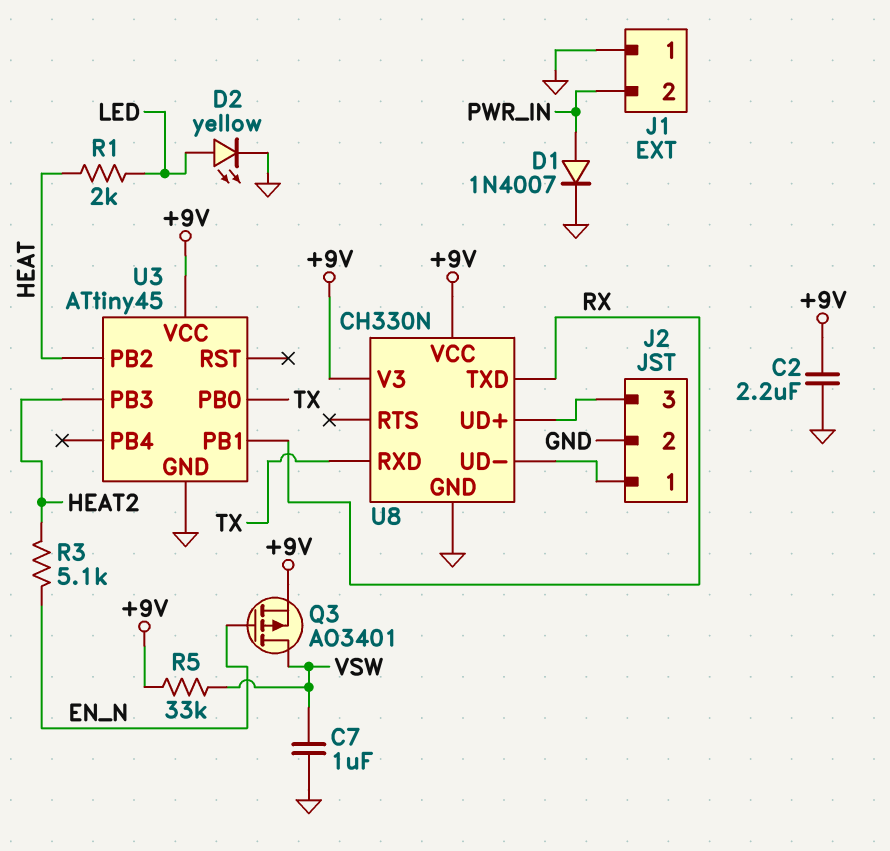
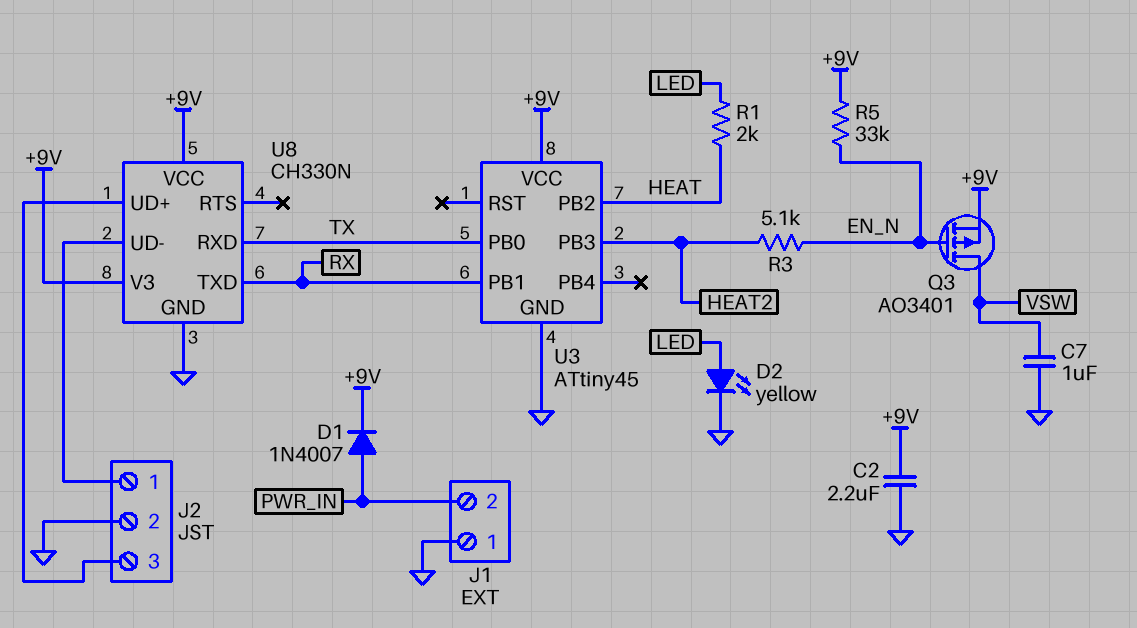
D1: diode 1N4007 (A PWR_IN, K GND) -> diode 1N4007 (A PWR_IN, K +9V)
R5: 33k (+9V, VSW) -> 33k (+9V, EN_N)

